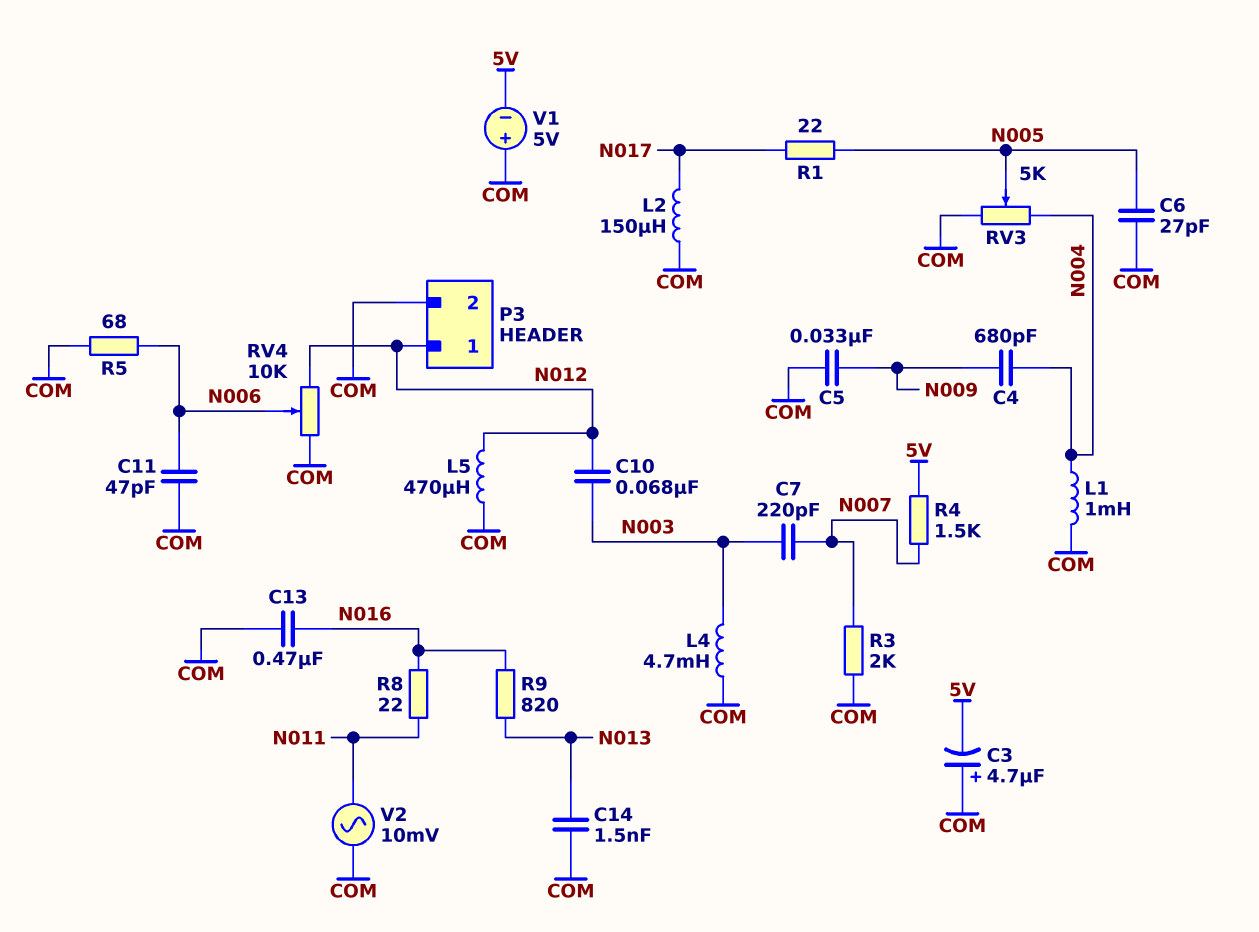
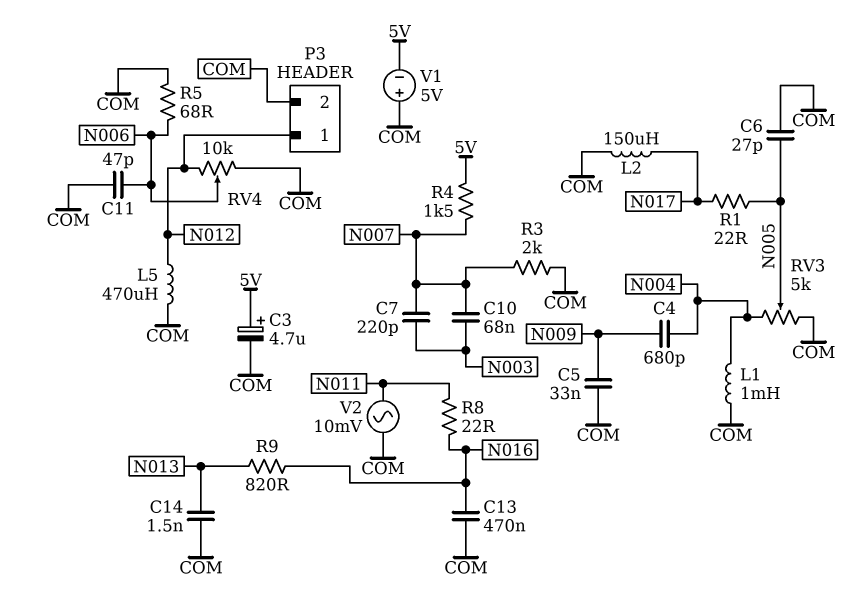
C3: 4.7uF (plus COM, minus 5V) -> 4.7uF (plus 5V, minus COM)
C10: 68nF (N003, N012) -> 68nF (N003, N007)
L4: 4.7mH (COM, N003) -> none

